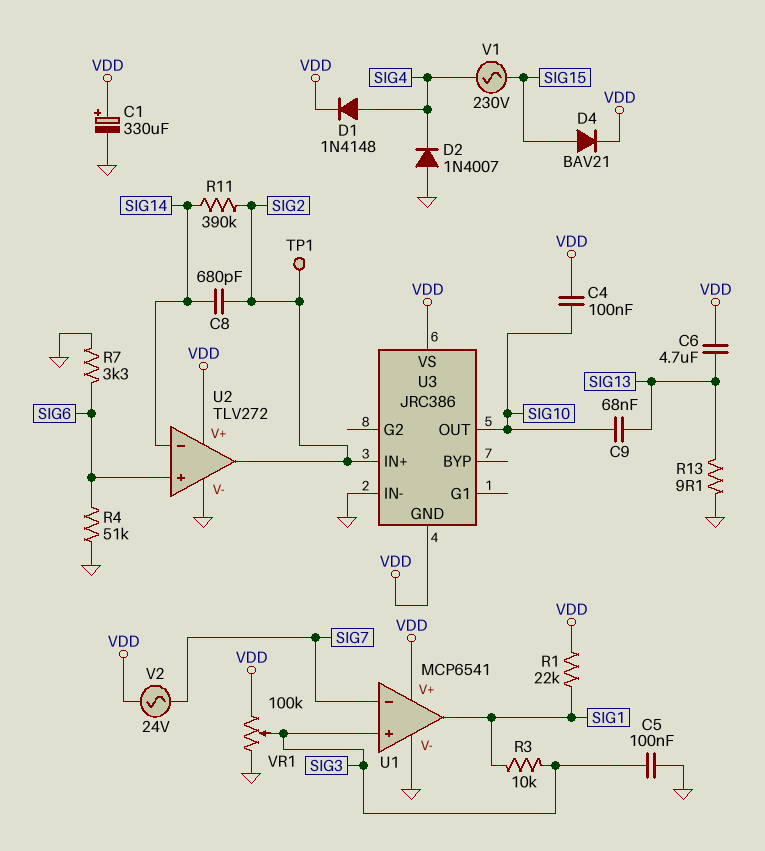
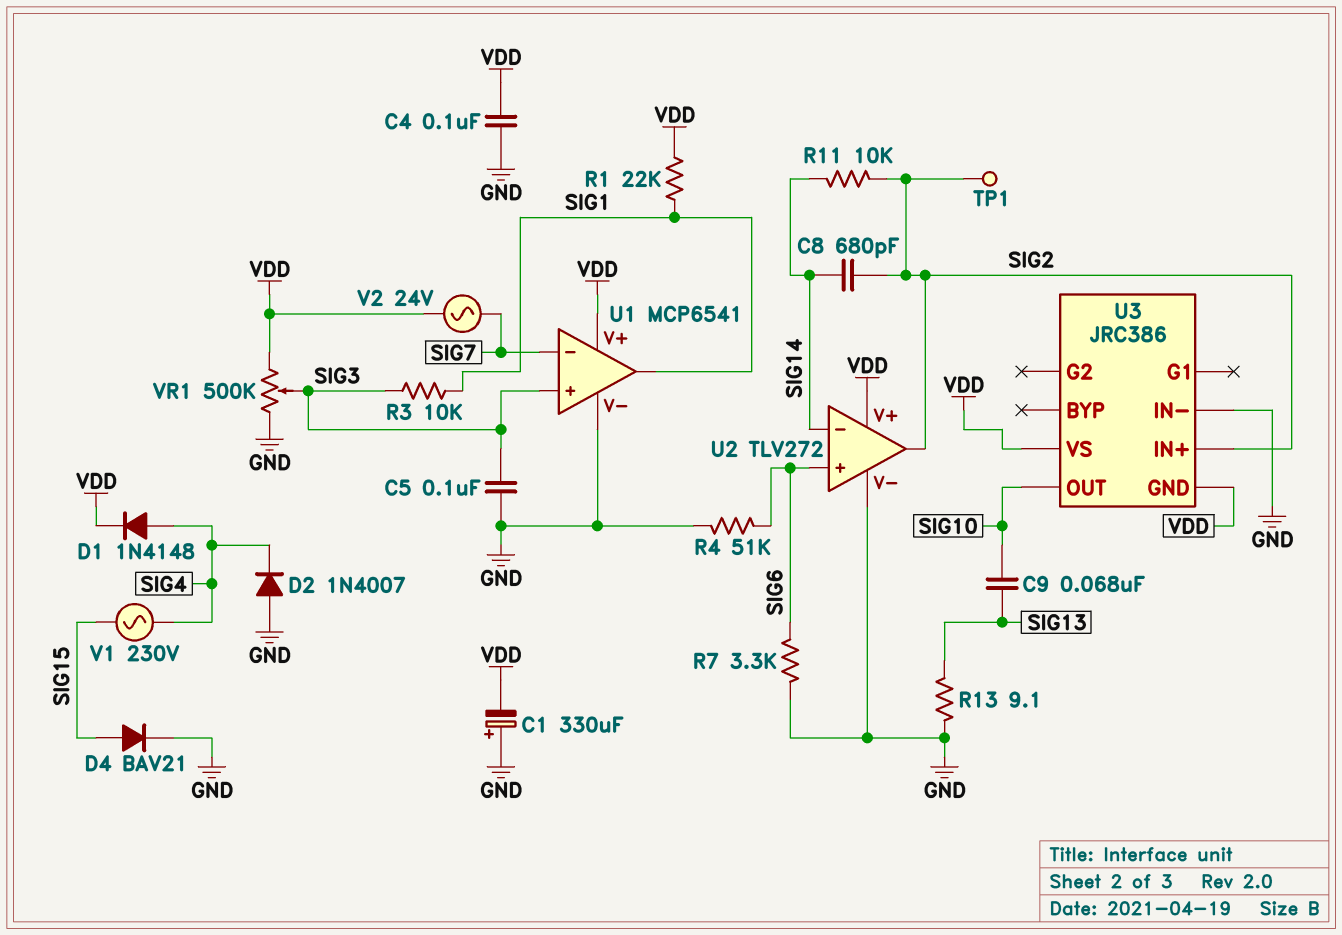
C1: 330uF (plus VDD, minus GND) -> 330uF (plus GND, minus VDD)
C4: 100nF (SIG10, VDD) -> 100nF (GND, VDD)
C6: 4.7uF (SIG13, VDD) -> none
D4: diode BAV21 (A SIG15, K VDD) -> diode BAV21 (A SIG15, K GND)
R11: 390k (SIG2, SIG14) -> 10k (SIG2, SIG14)
VR1: 100k (GND, VDD, wiper SIG3) -> 500k (GND, VDD, wiper SIG3)

